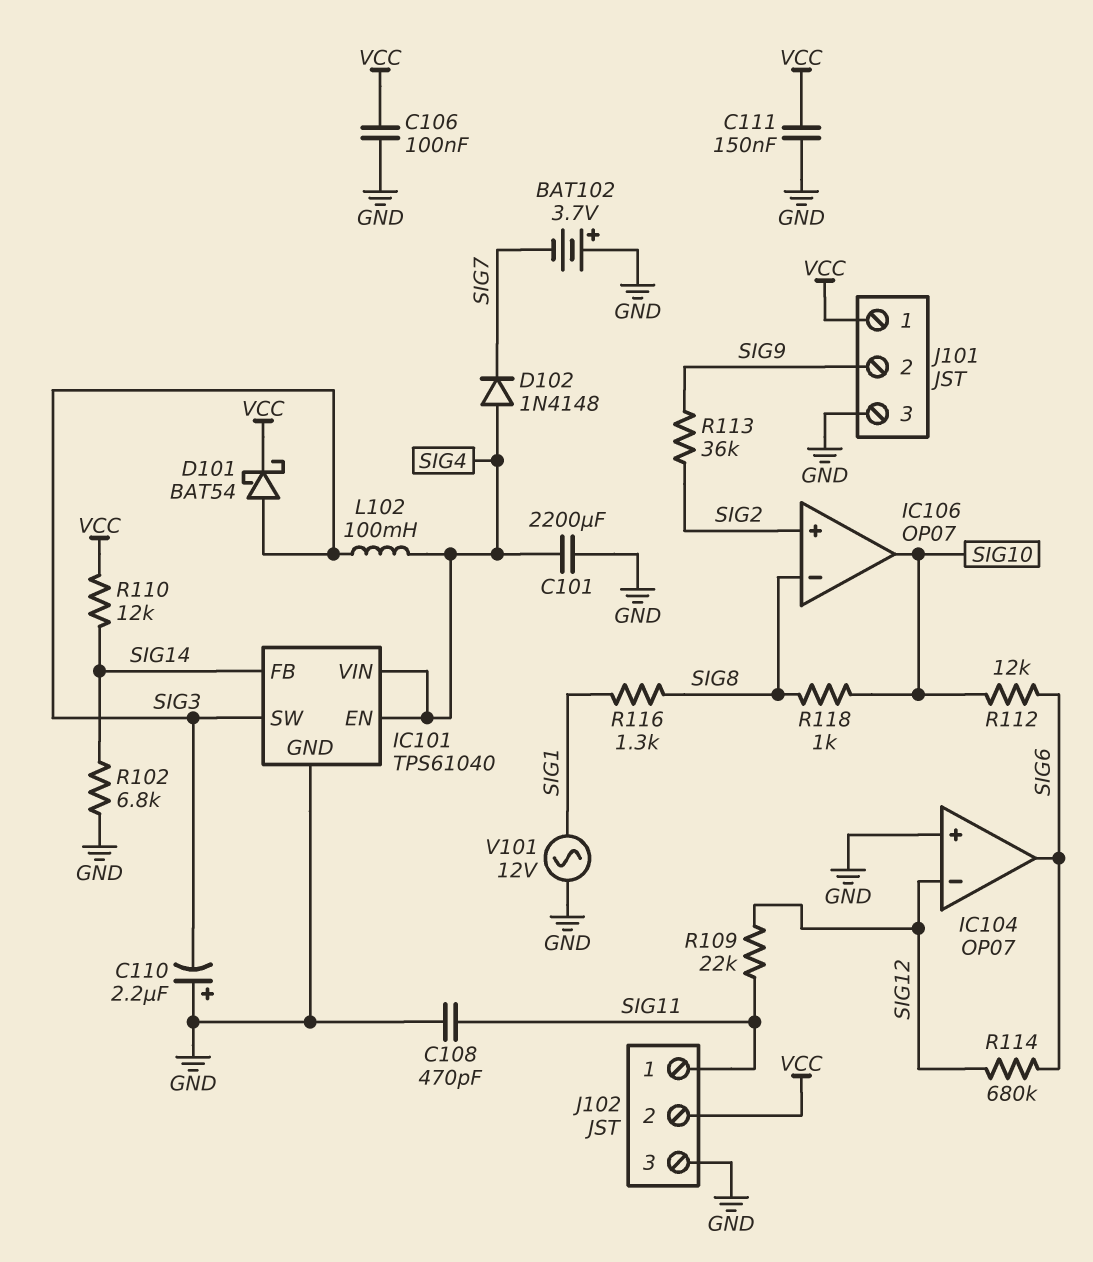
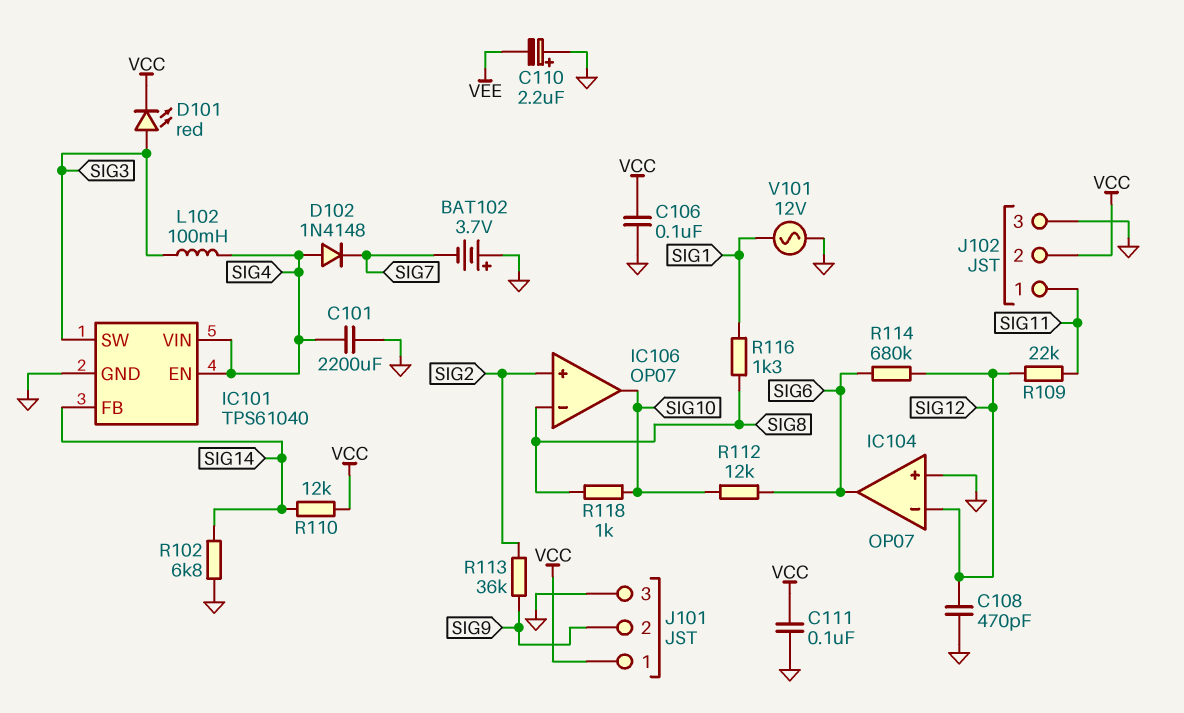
C108: 470pF (GND, SIG11) -> 470pF (GND, SIG12)
C110: 2.2uF (plus GND, minus SIG3) -> 2.2uF (plus GND, minus VEE)
C111: 150nF (GND, VCC) -> 100nF (GND, VCC)
D101: schottky BAT54 (A SIG3, K VCC) -> LED red (A SIG3, K VCC)

